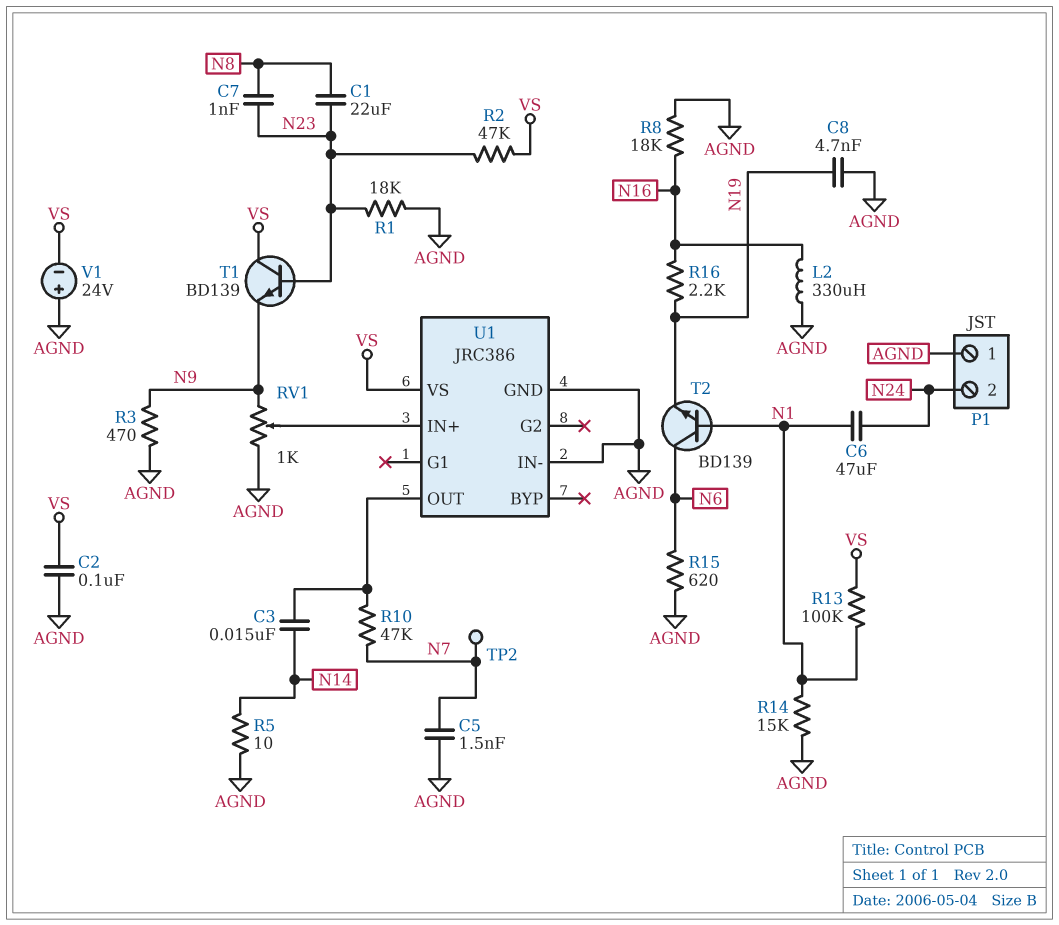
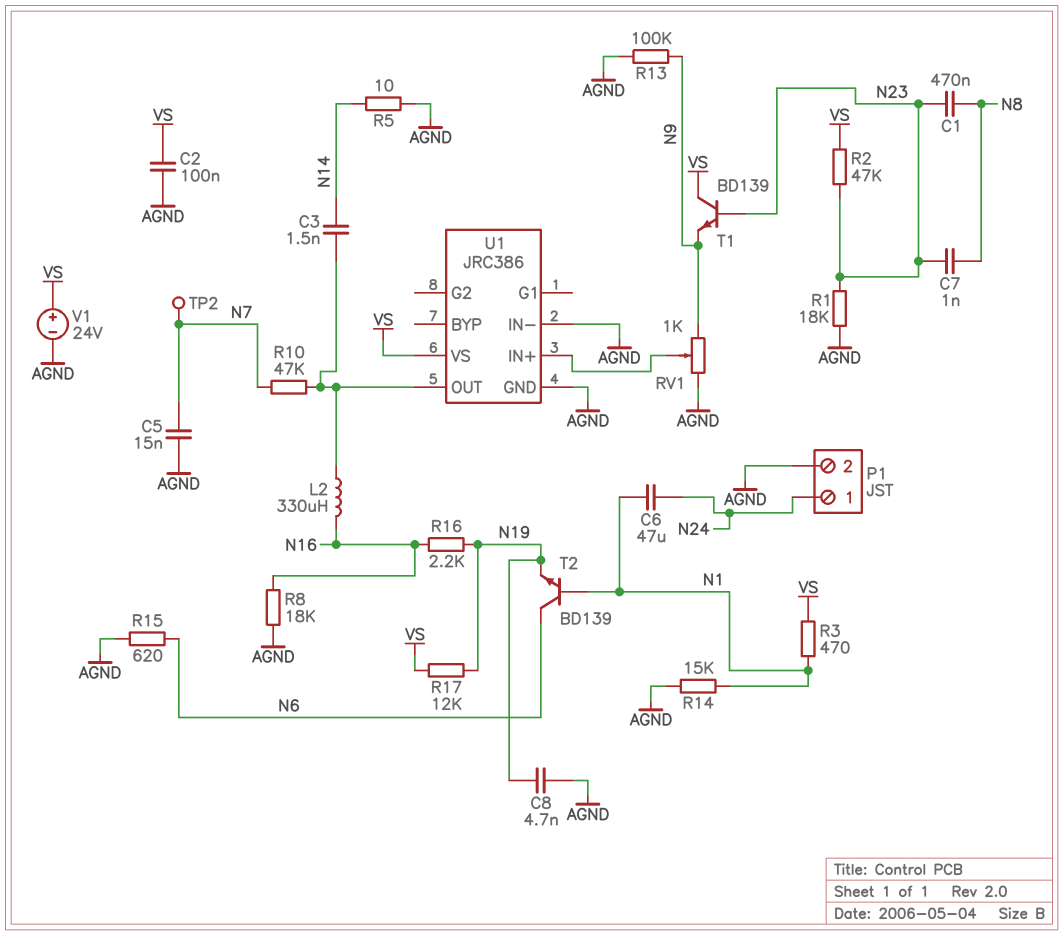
C1: 22uF (N8, N23) -> 470nF (N8, N23)
C3: 15nF (N14, U1/OUT) -> 1.5nF (N14, U1/OUT)
C5: 1.5nF (AGND, N7) -> 15nF (AGND, N7)
L2: 330uH (AGND, N16) -> 330uH (N16, U1/OUT)
P1 pin 1: AGND -> N24
P1 pin 2: N24 -> AGND
R3: 470 (AGND, N9) -> 470 (N1, VS)
R13: 100k (N1, VS) -> 100k (AGND, N9)
R17: none -> 12k (N19, VS)
V1: 24V (plus AGND, minus VS) -> 24V (plus VS, minus AGND)

